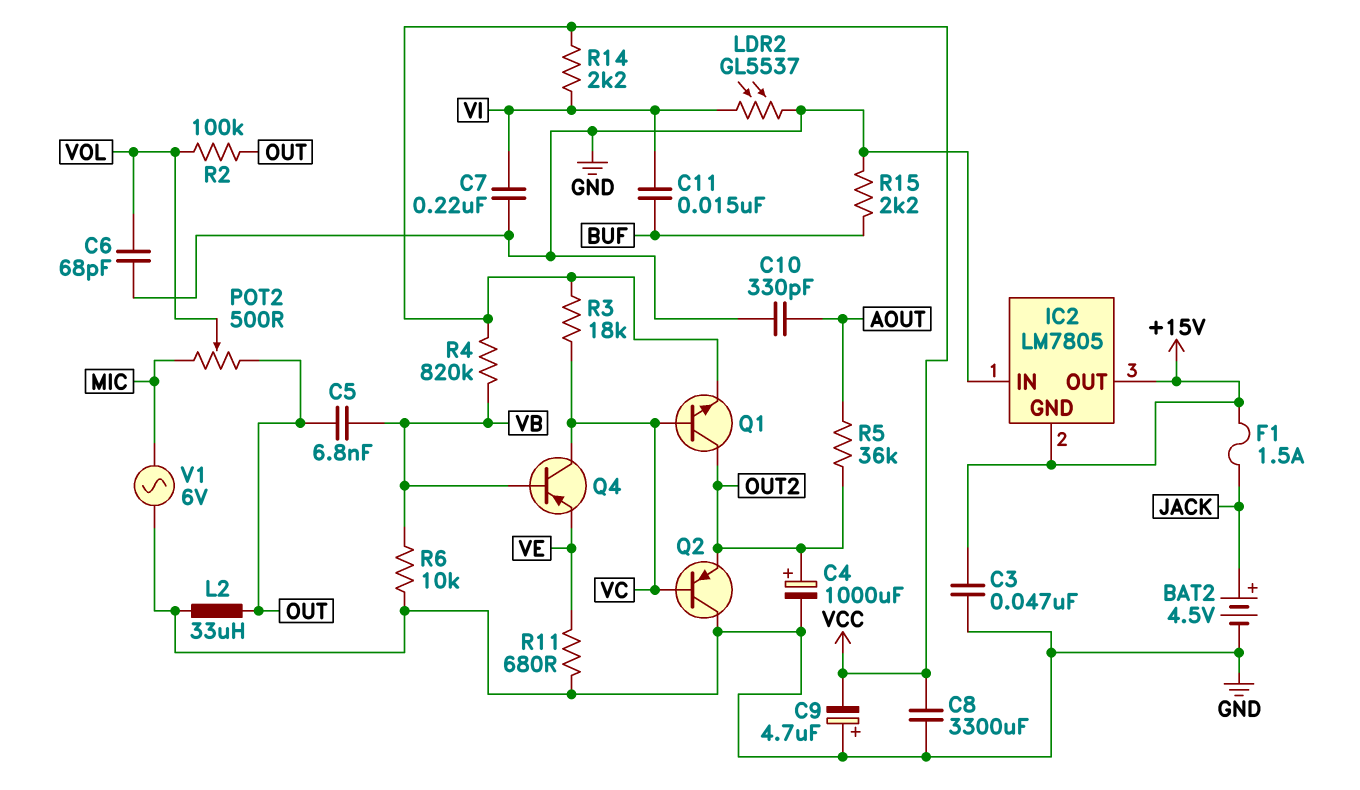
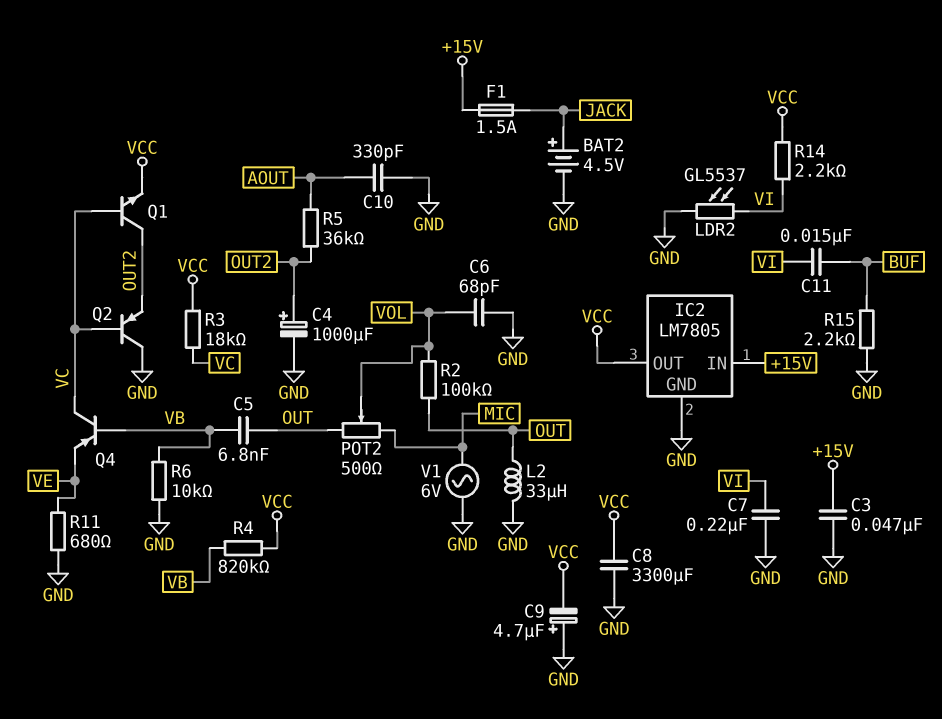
IC2 pin GND: +15V -> GND
IC2 pin IN: GND -> +15V
IC2 pin OUT: +15V -> VCC

